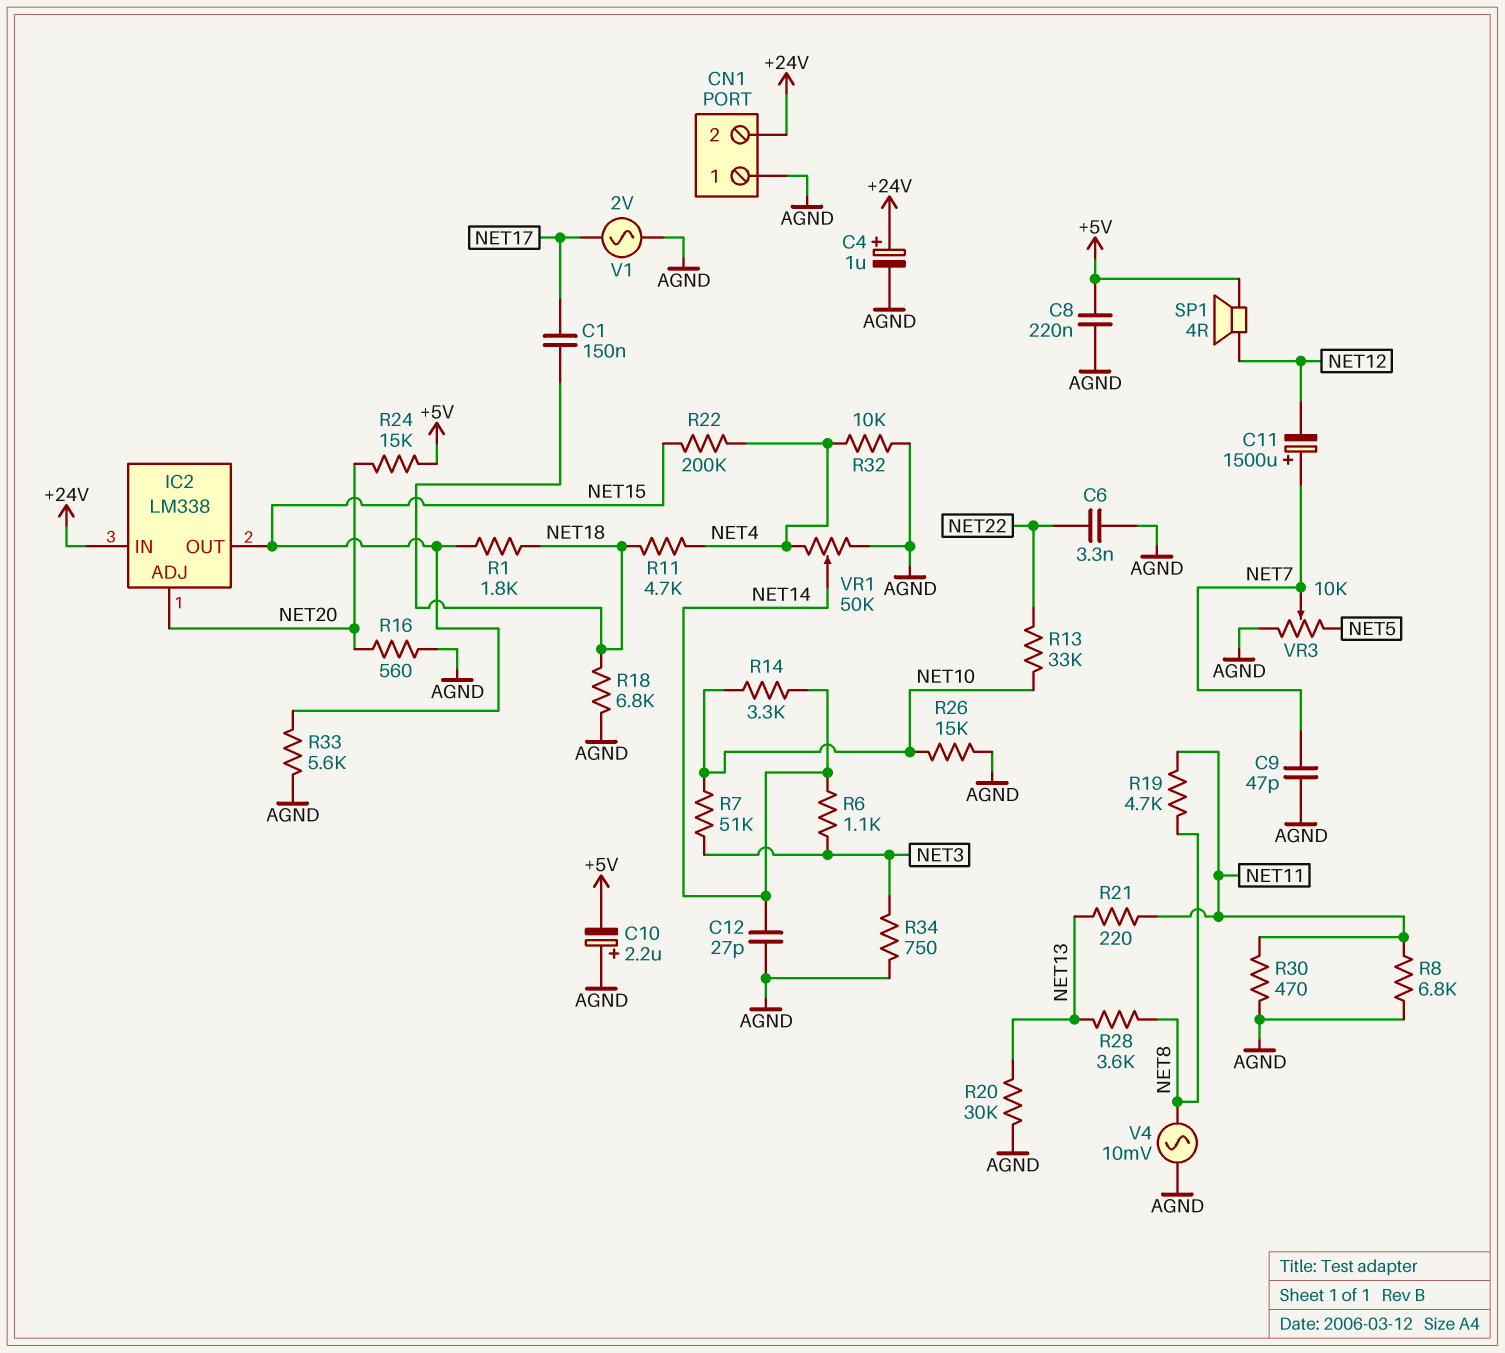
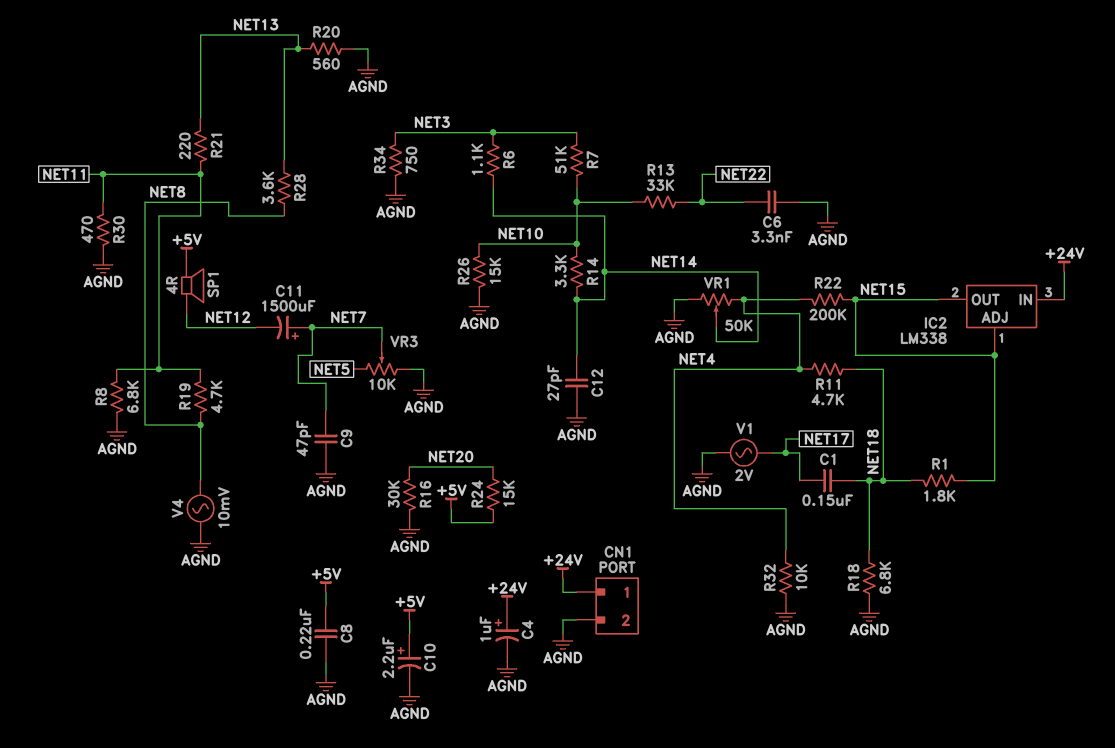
C10: 2.2uF (plus AGND, minus +5V) -> 2.2uF (plus +5V, minus AGND)
CN1 pin 1: AGND -> +24V
CN1 pin 2: +24V -> AGND
IC2 pin ADJ: NET20 -> NET15
R16: 560 (AGND, NET20) -> 30k (AGND, NET20)
R20: 30k (AGND, NET13) -> 560 (AGND, NET13)
R33: 5.6k (AGND, NET15) -> none

